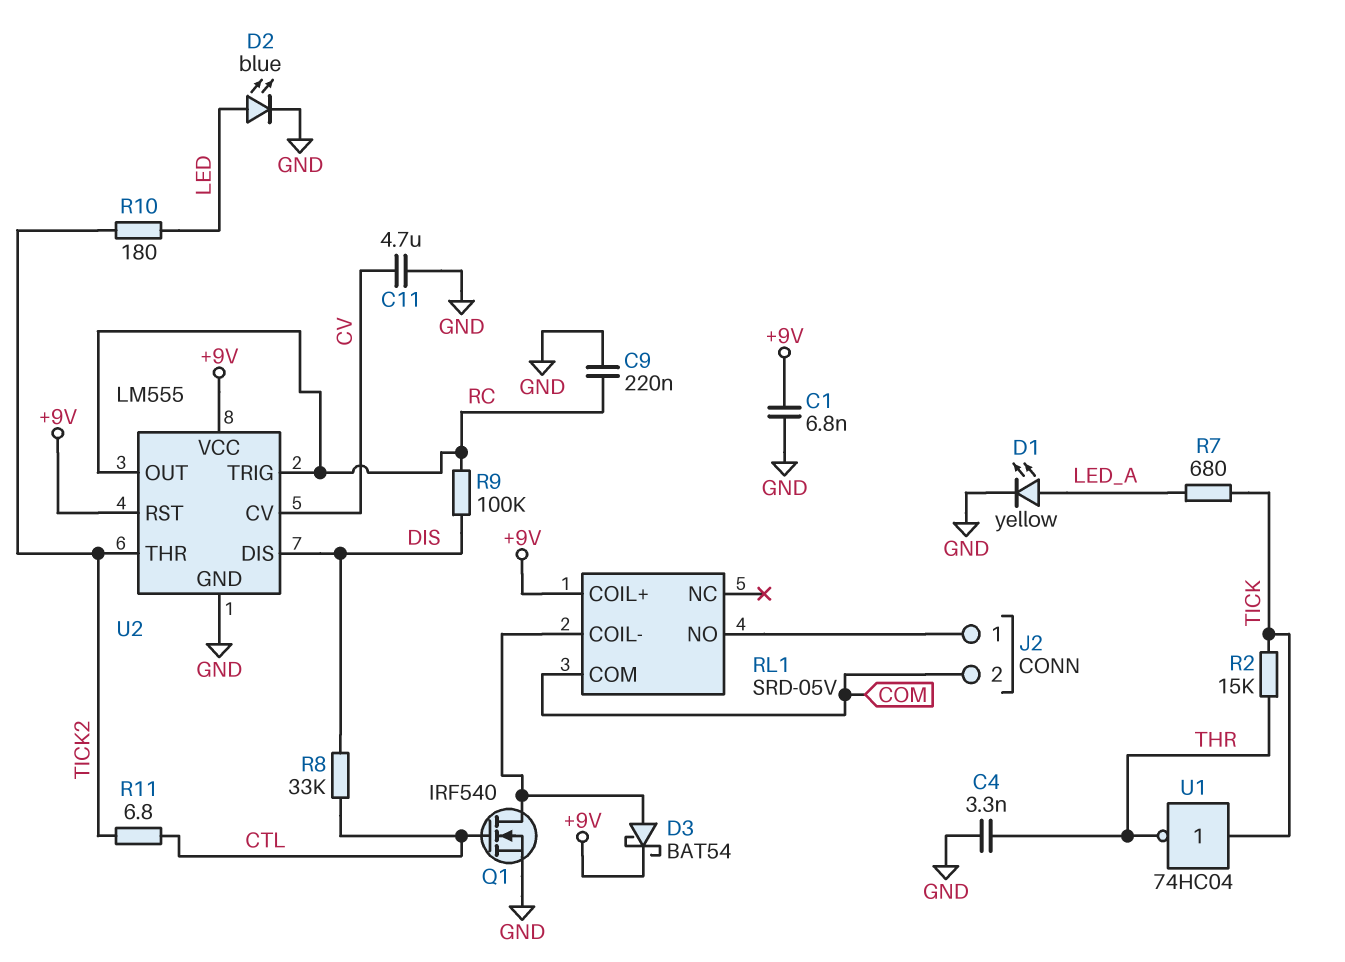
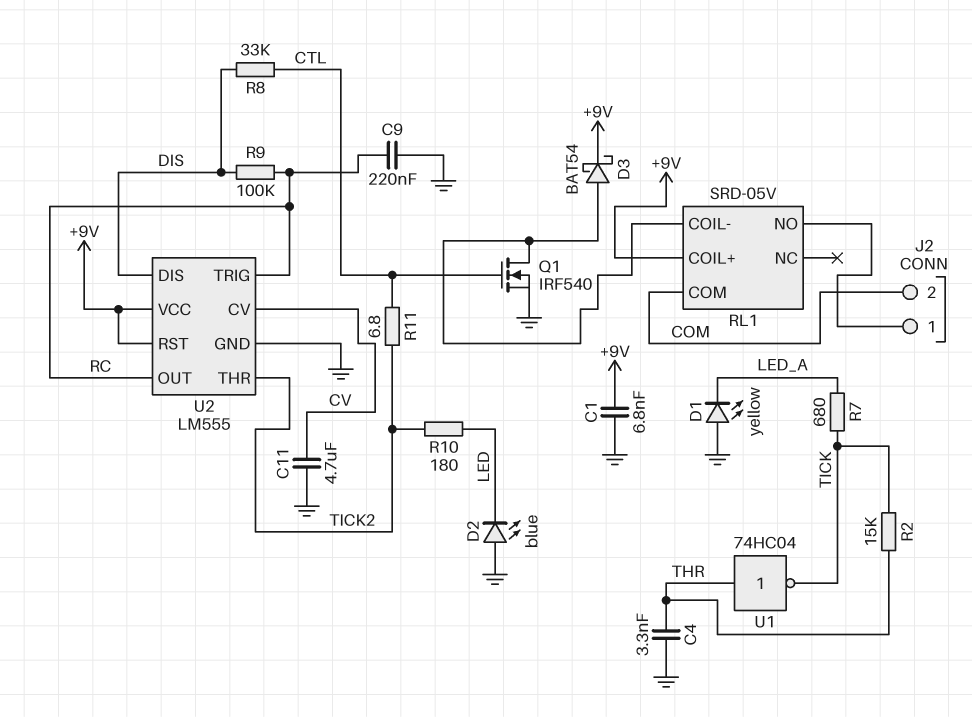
D1: LED yellow (A LED_A, K GND) -> LED yellow (A GND, K LED_A)
D2: LED blue (A LED, K GND) -> LED blue (A GND, K LED)
U1: NOT 74HC04 (in TICK, out THR) -> NOT 74HC04 (in THR, out TICK)

